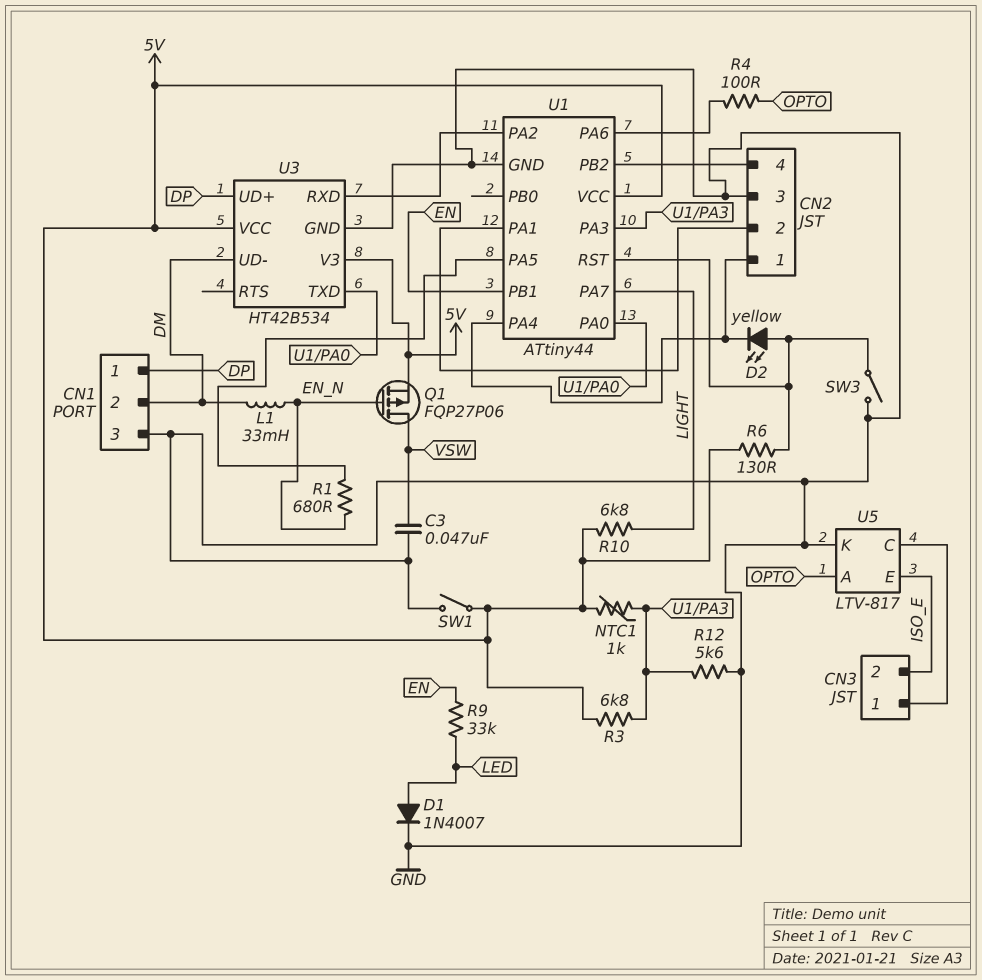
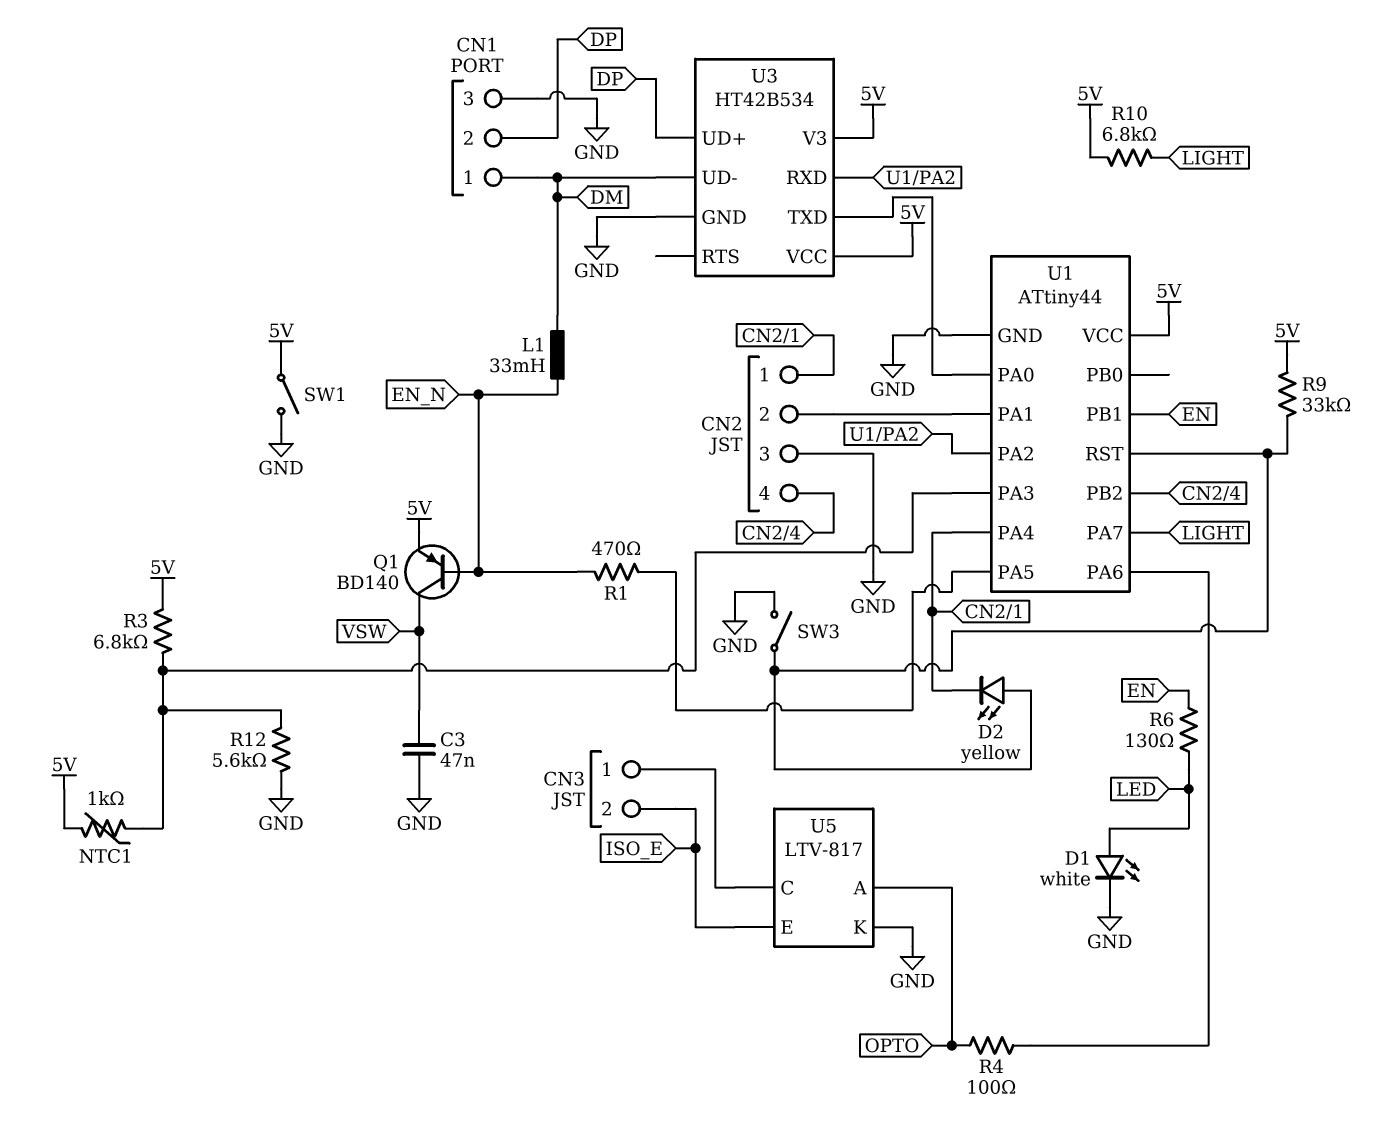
CN1 pin 1: DP -> DM
CN1 pin 2: DM -> DP
D1: diode 1N4007 (A LED, K GND) -> LED white (A LED, K GND)
Q1: PMOS FQP27P06 (G EN_N, D VSW, S 5V) -> PNP BD140 (B EN_N, C VSW, E 5V)
R1: 680 (EN_N, U1/PA5) -> 470 (EN_N, U1/PA5)
R6: 130 (5V, U1/RST) -> 130 (EN, LED)
R9: 33k (EN, LED) -> 33k (5V, U1/RST)

